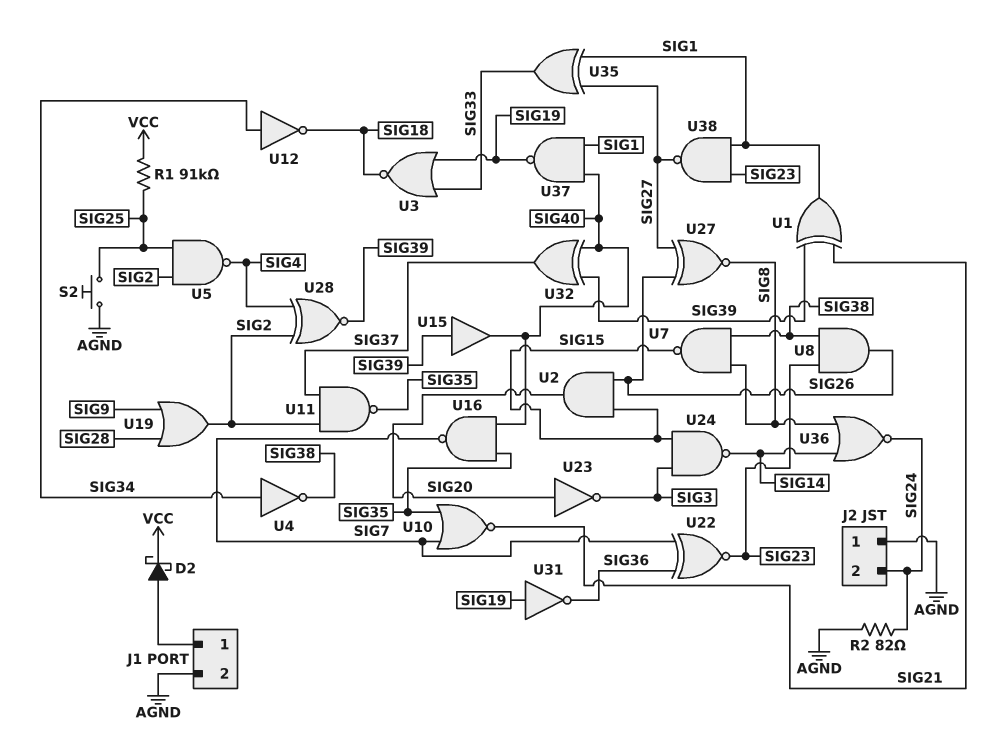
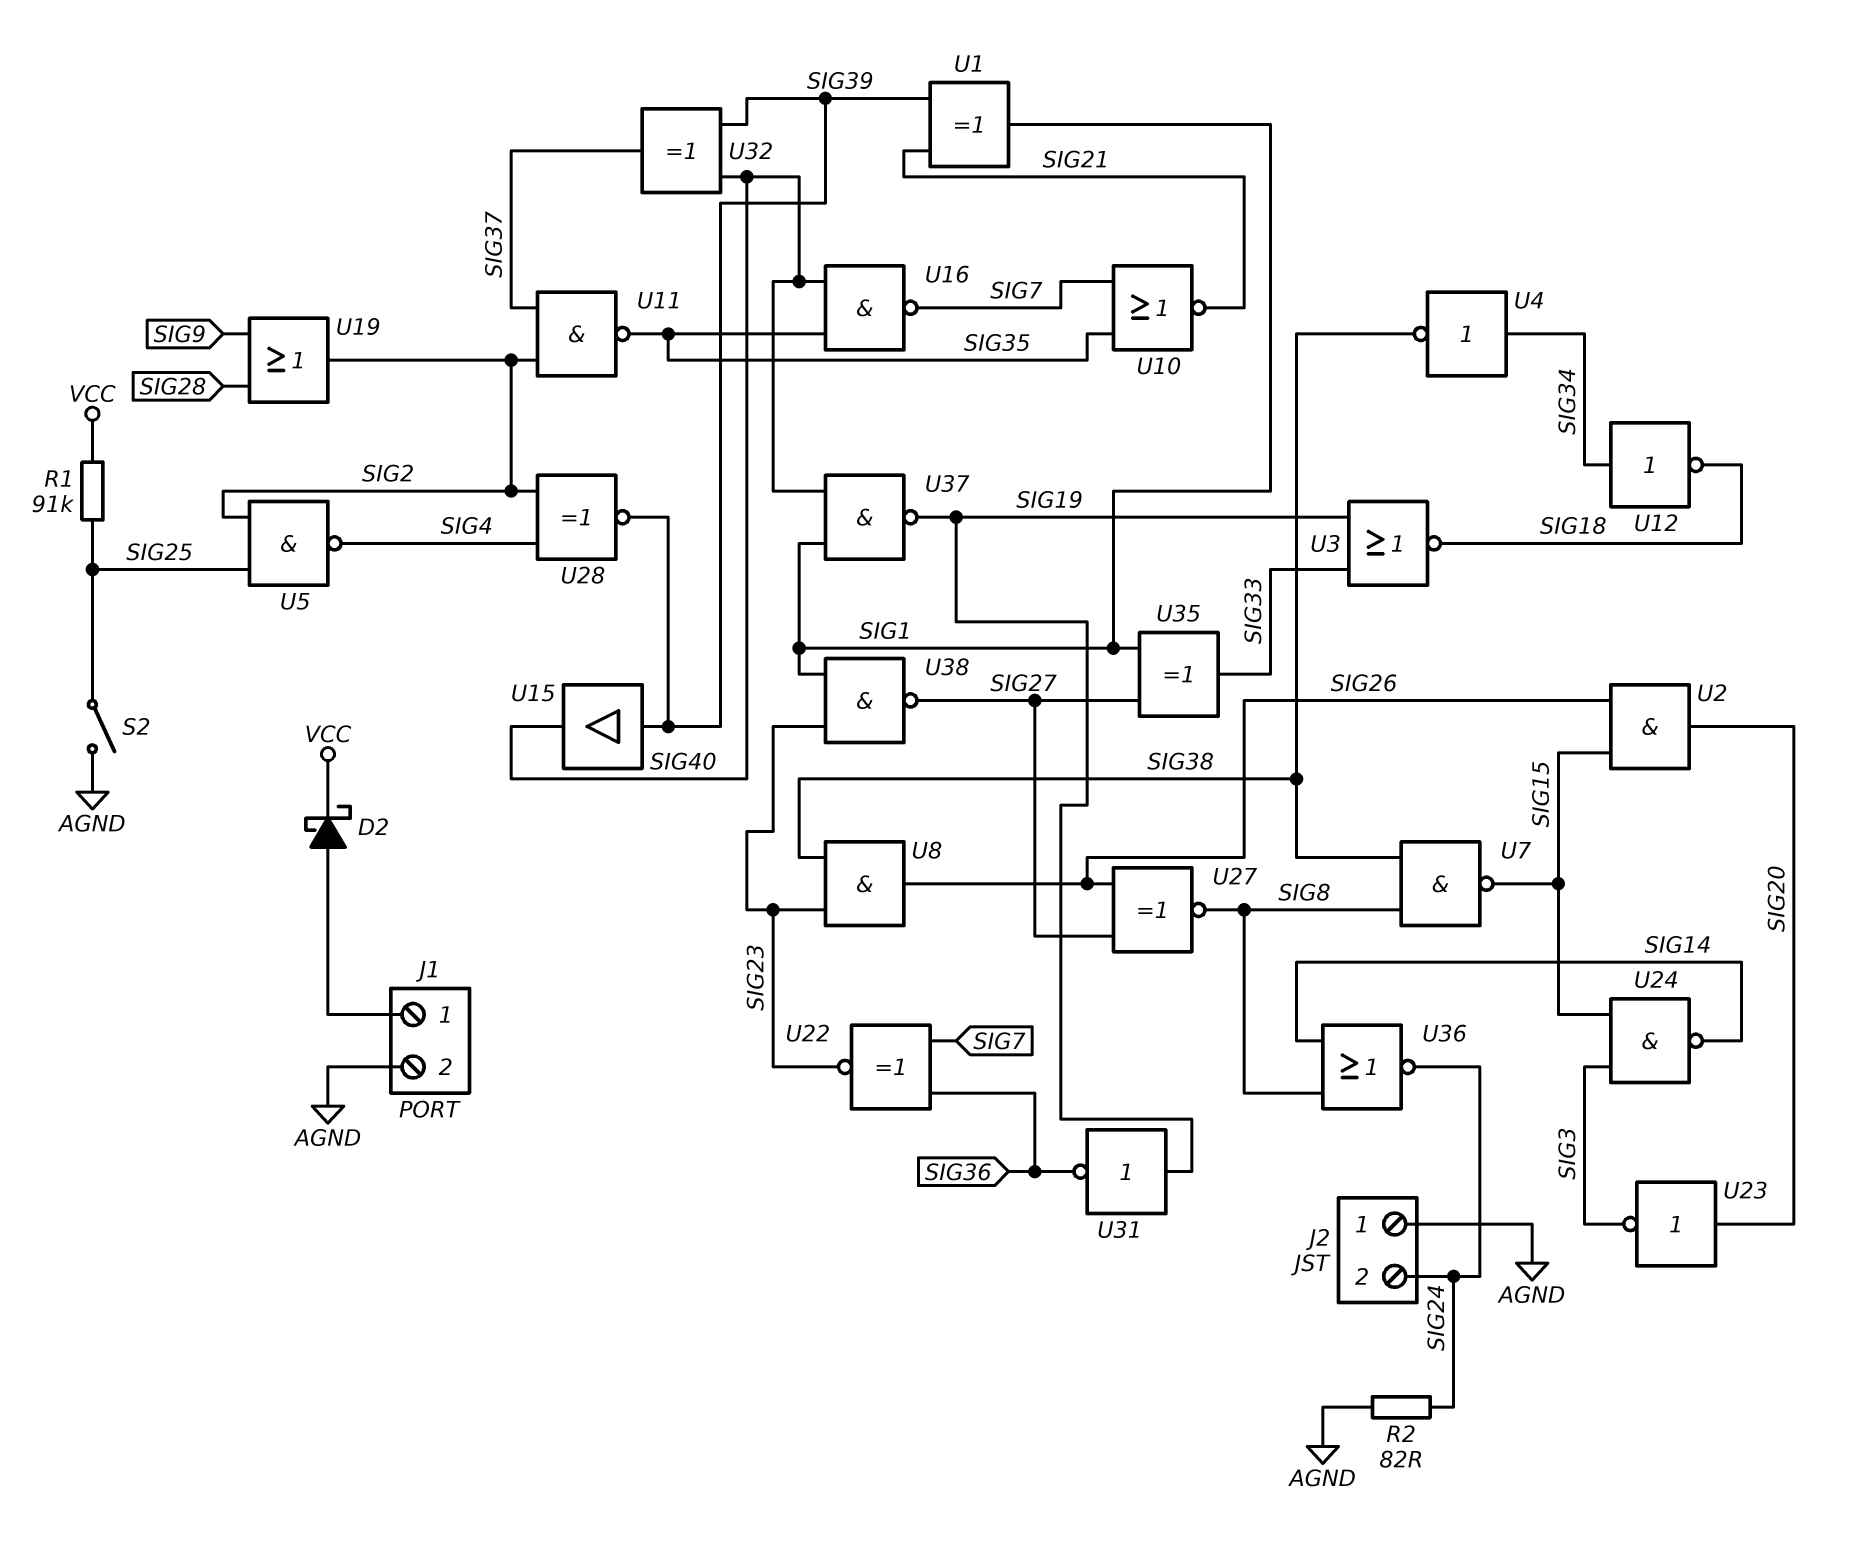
S2: button (AGND, SIG25) -> switch (AGND, SIG25)

